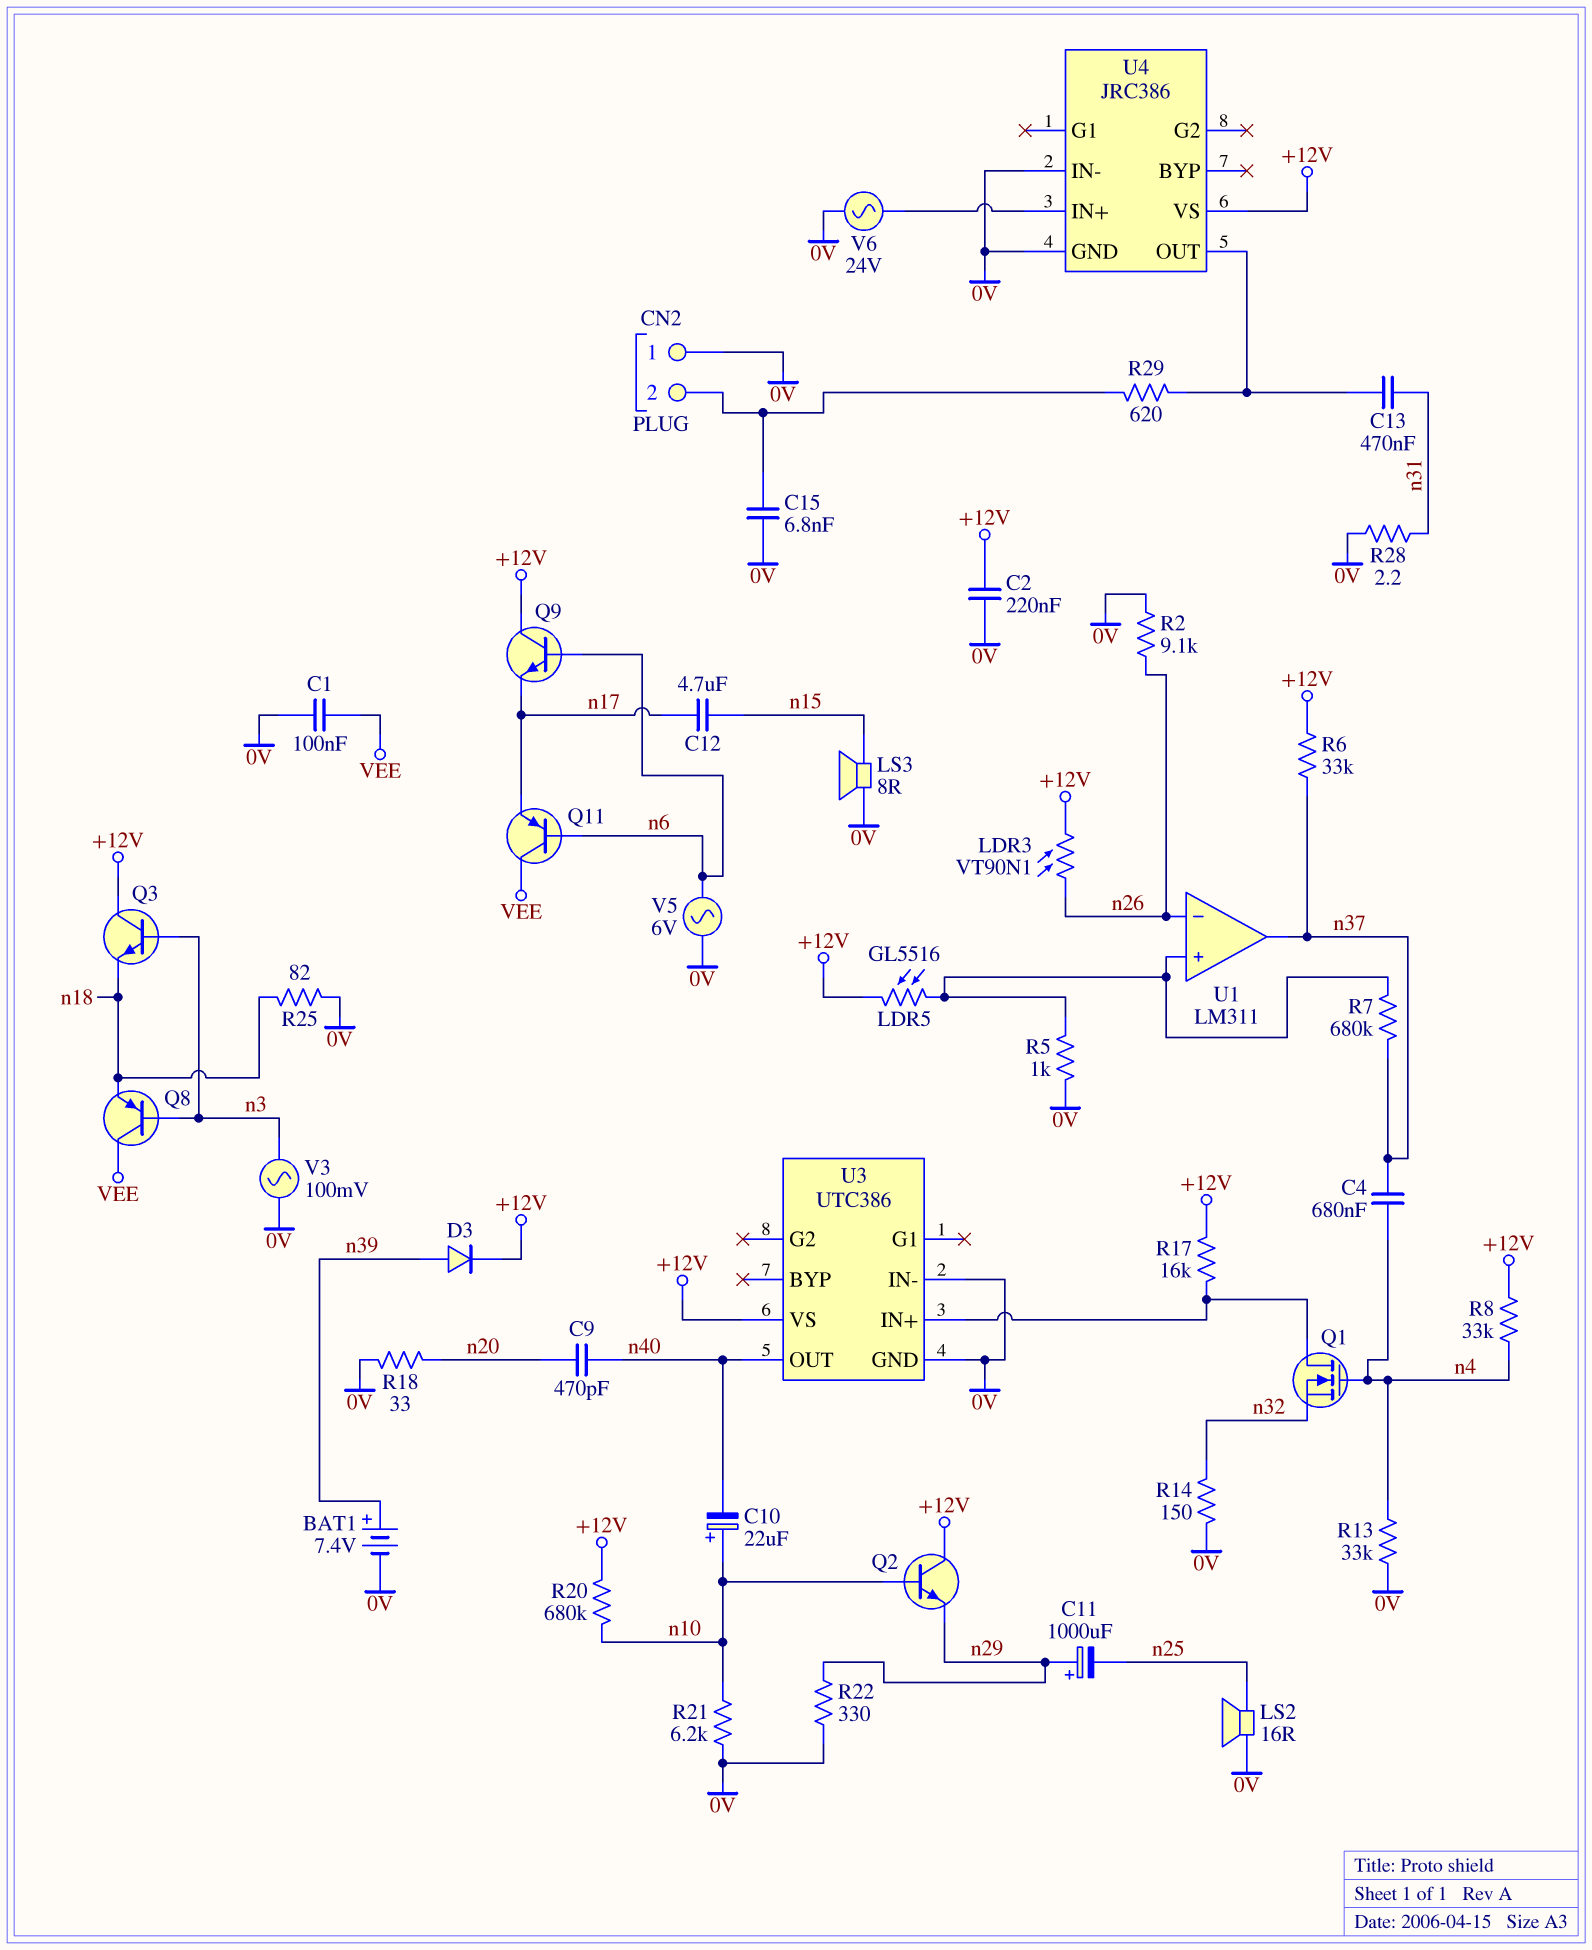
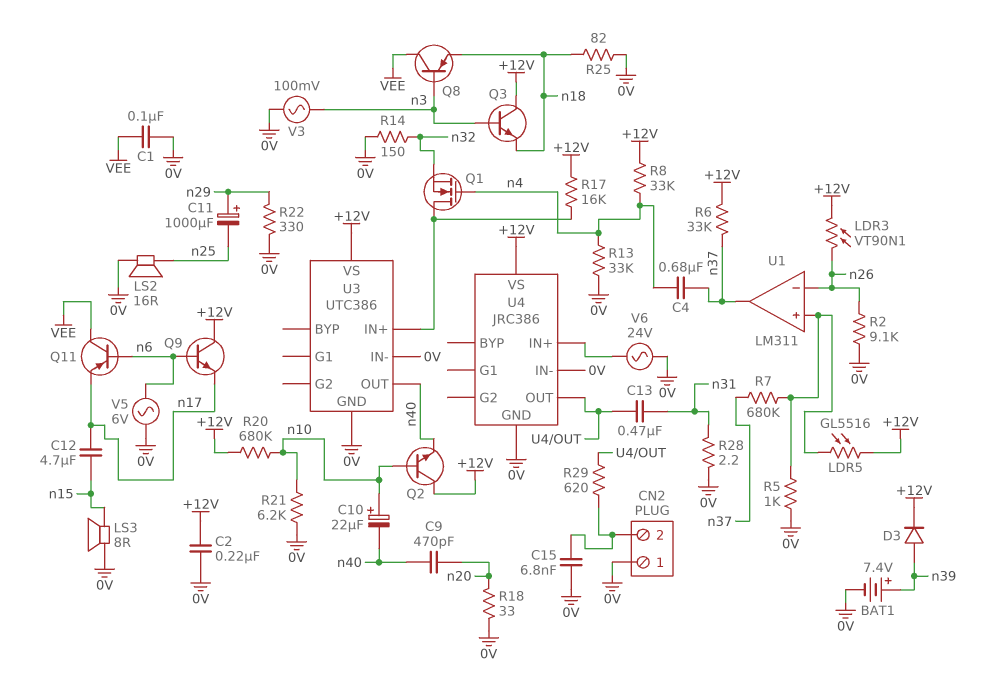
Q2: NPN (B n10, C +12V, E n29) -> NPN (B n10, C +12V, E n40)

